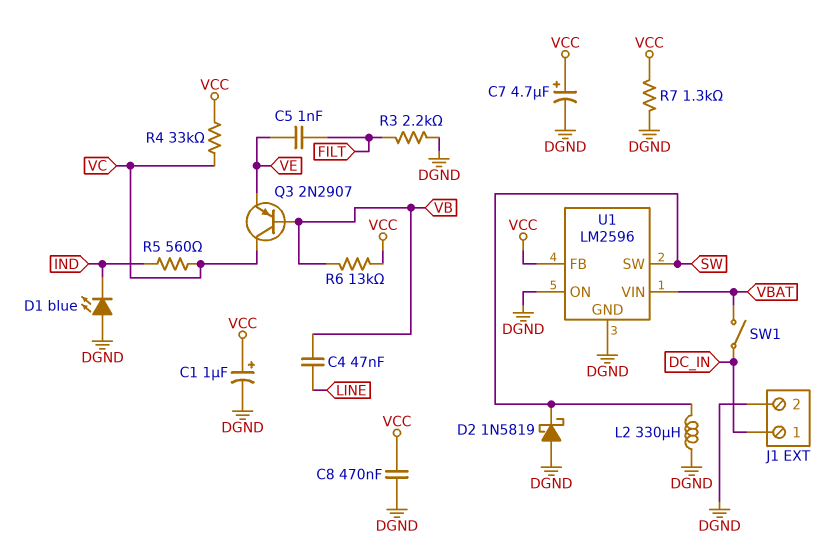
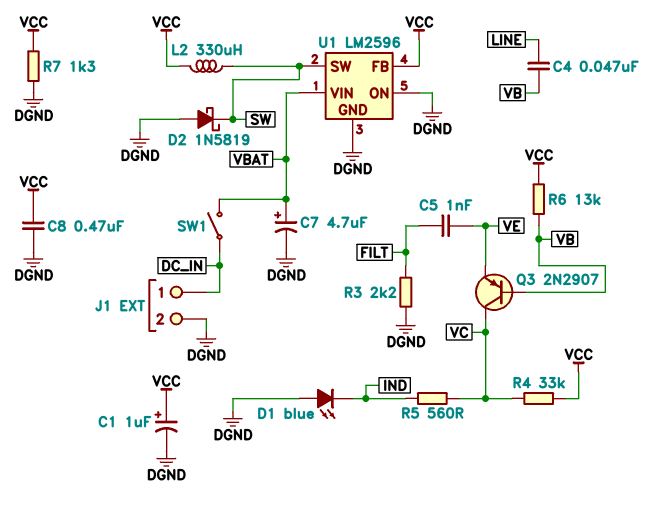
C7: 4.7uF (plus VCC, minus DGND) -> 4.7uF (plus VBAT, minus DGND)
L2: 330uH (DGND, SW) -> 330uH (SW, VCC)

